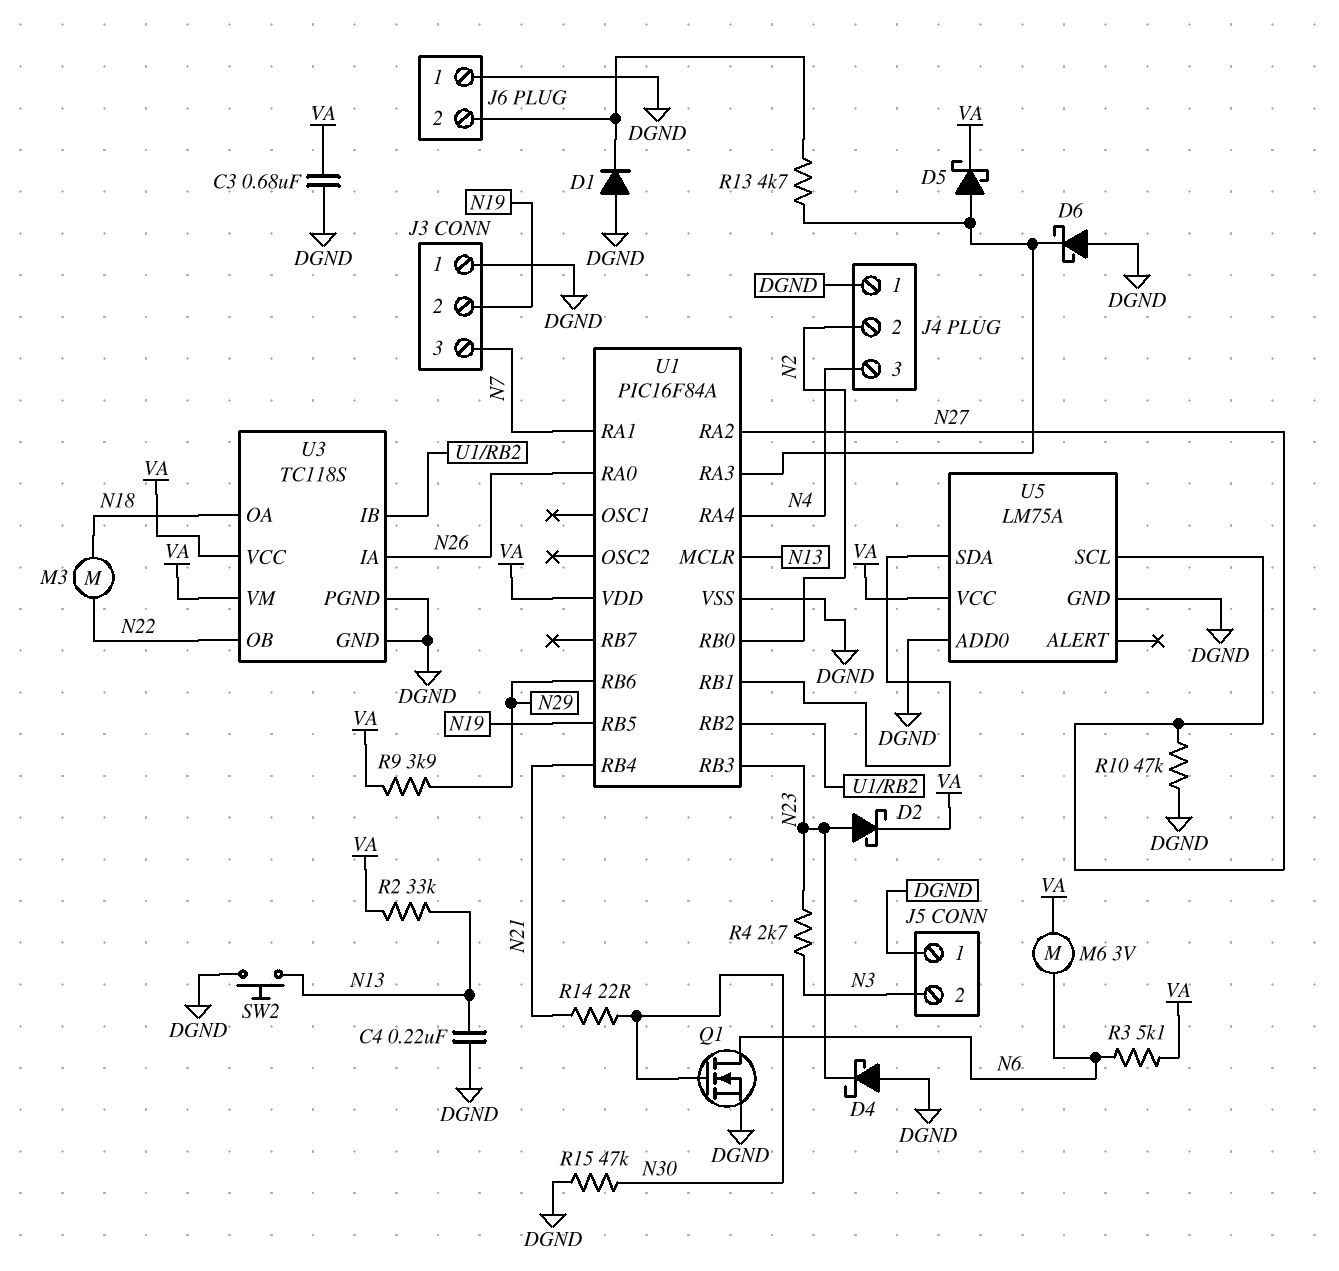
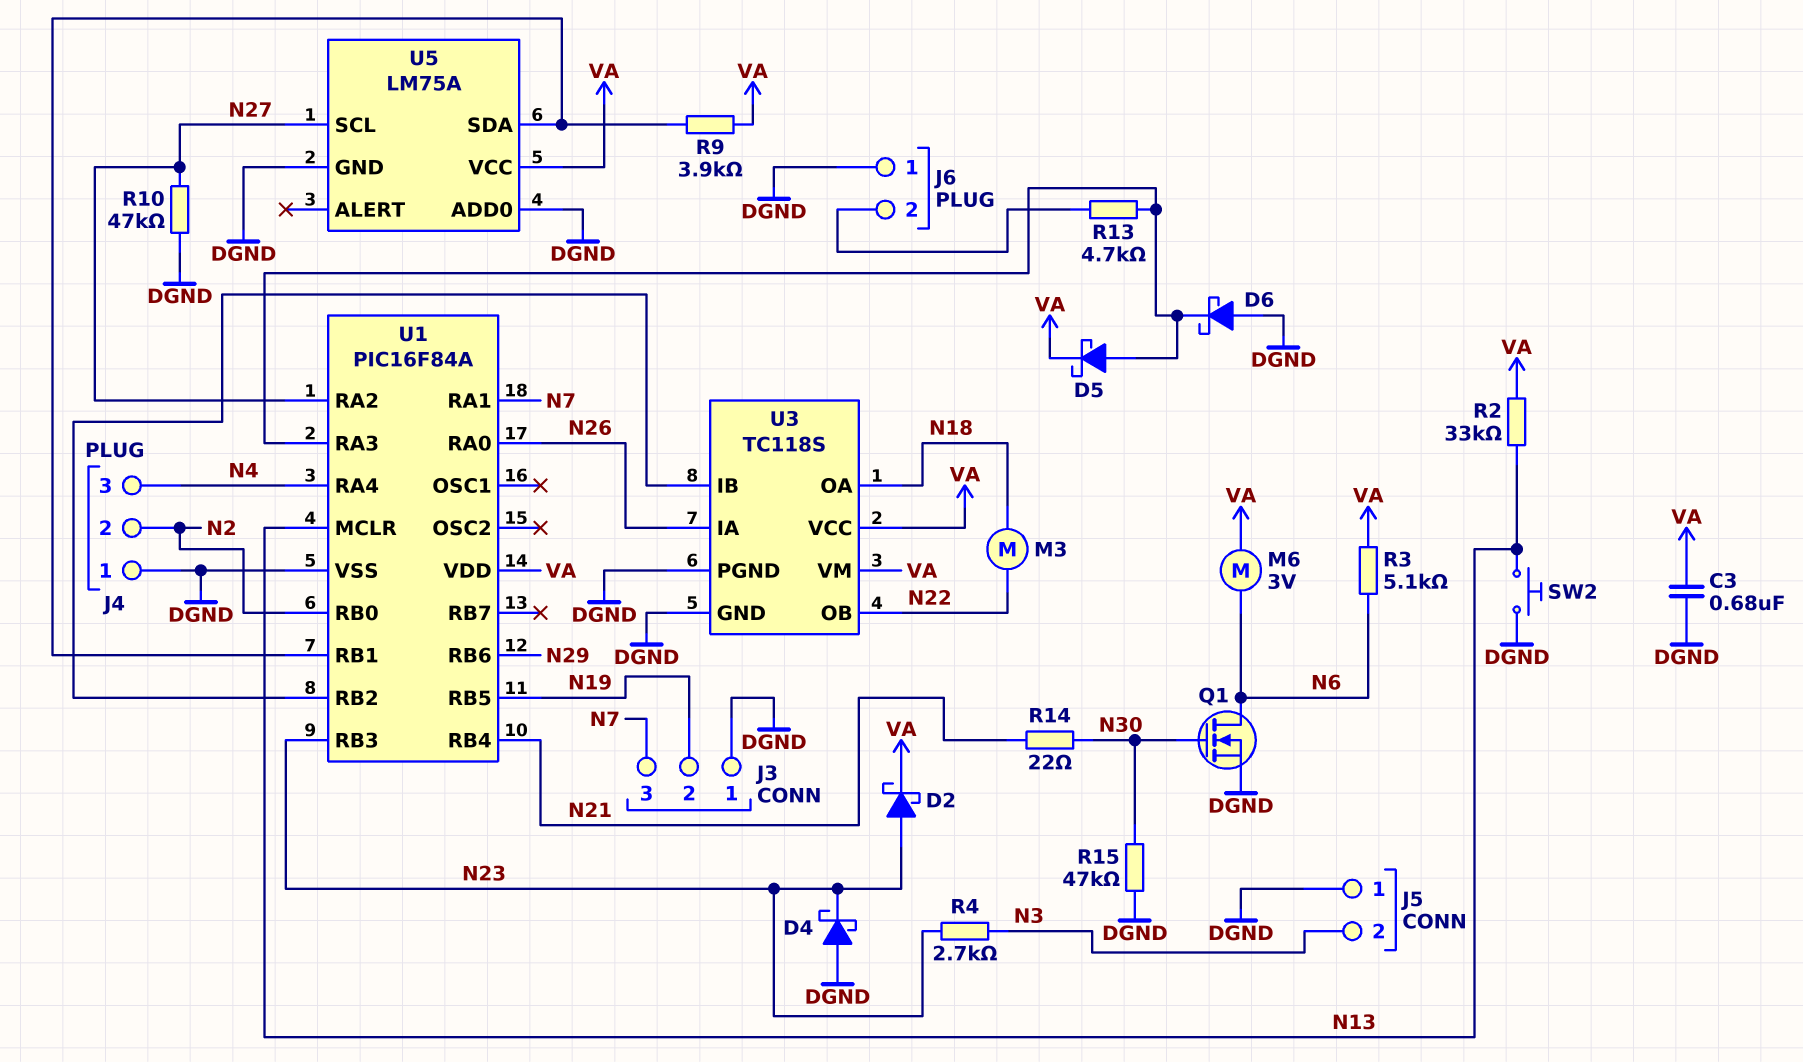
C4: 220nF (DGND, N13) -> none
D1: diode (A DGND, K J6/2) -> none
R9: 3.9k (N29, VA) -> 3.9k (U1/RB1, VA)

